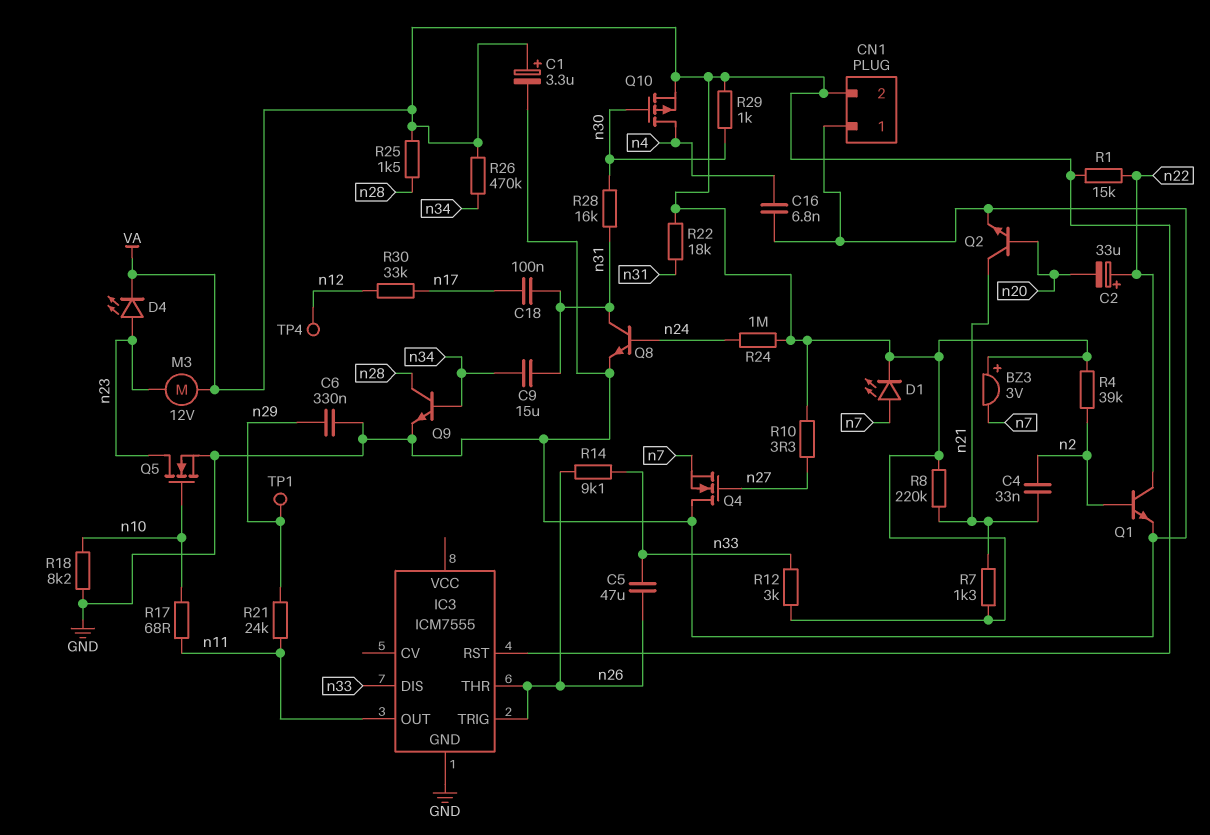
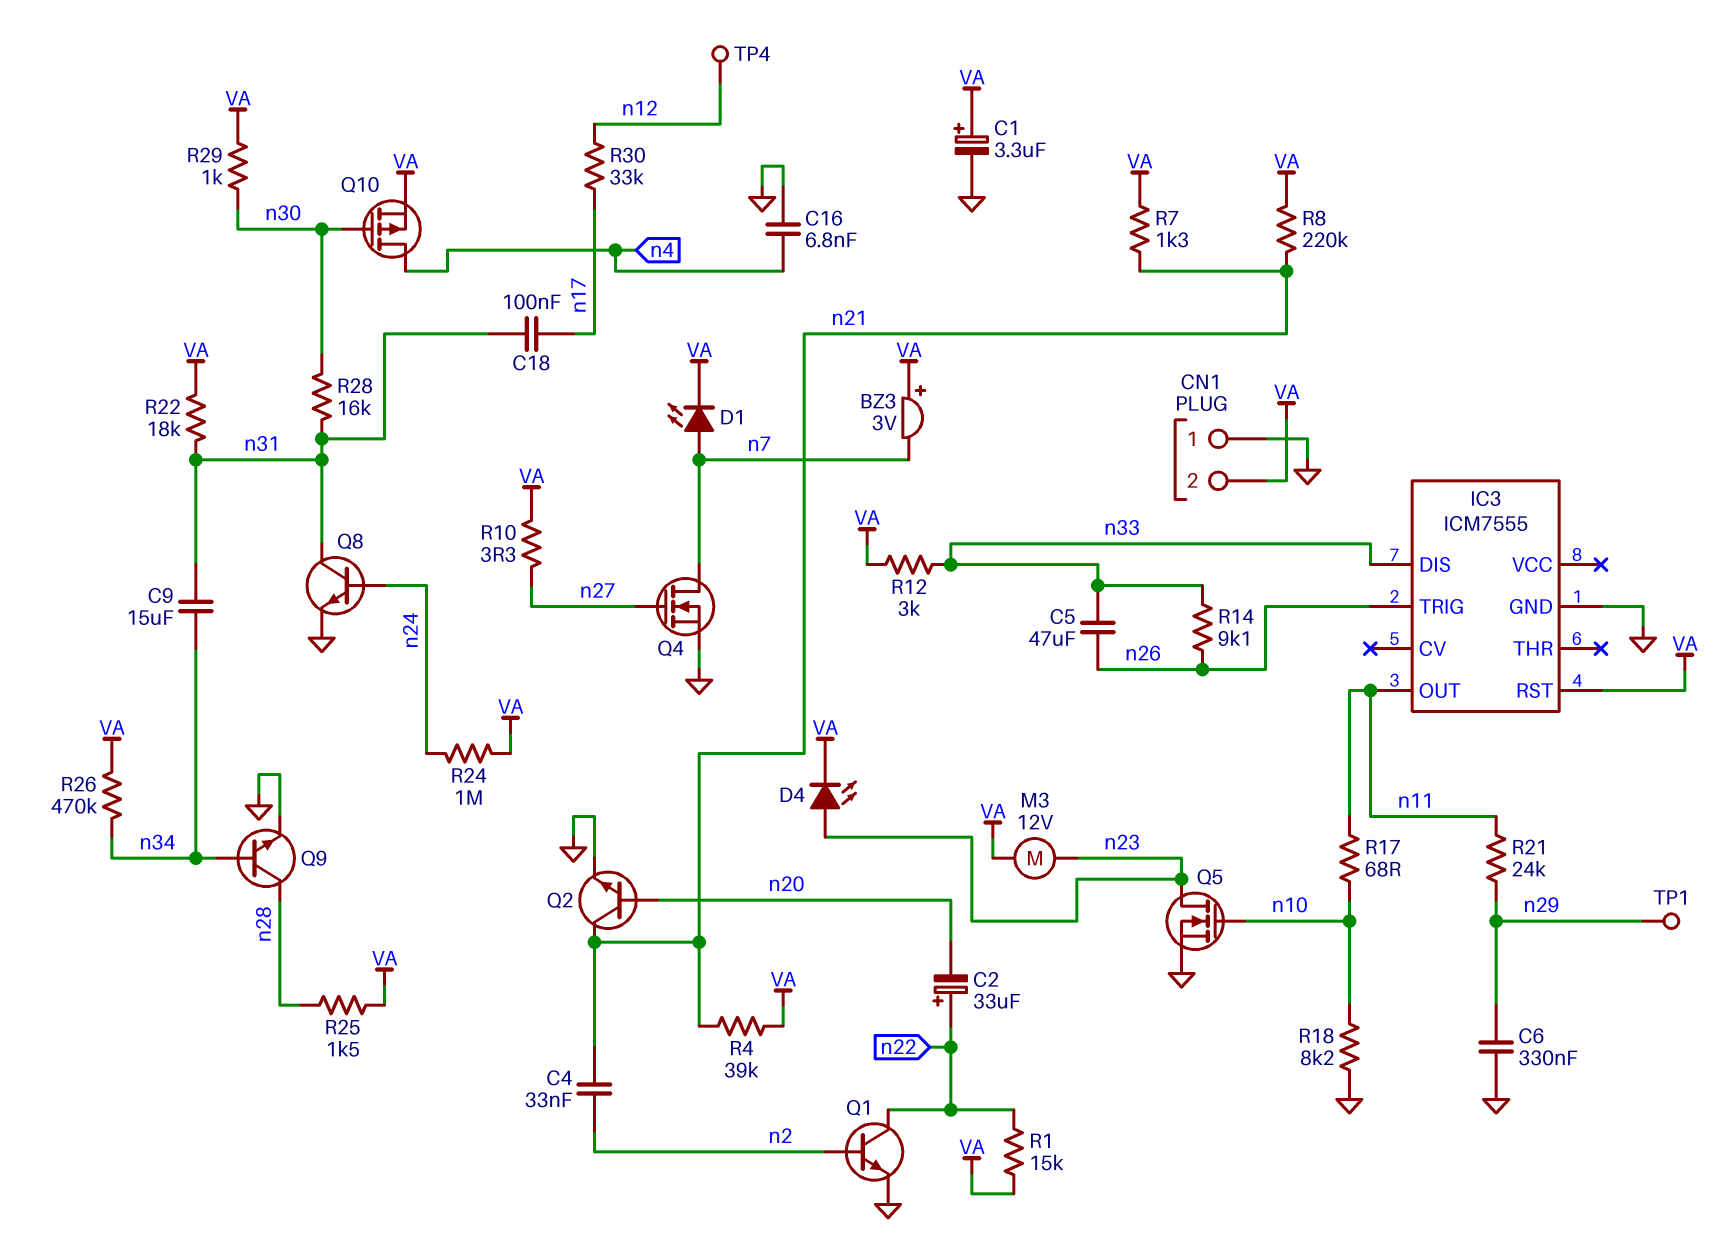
IC3 pin THR: n26 -> none
Q4: NMOS (G n27, D GND, S n7) -> NMOS (G n27, D n7, S GND)
R4: 39k (VA, n2) -> 39k (VA, n21)

